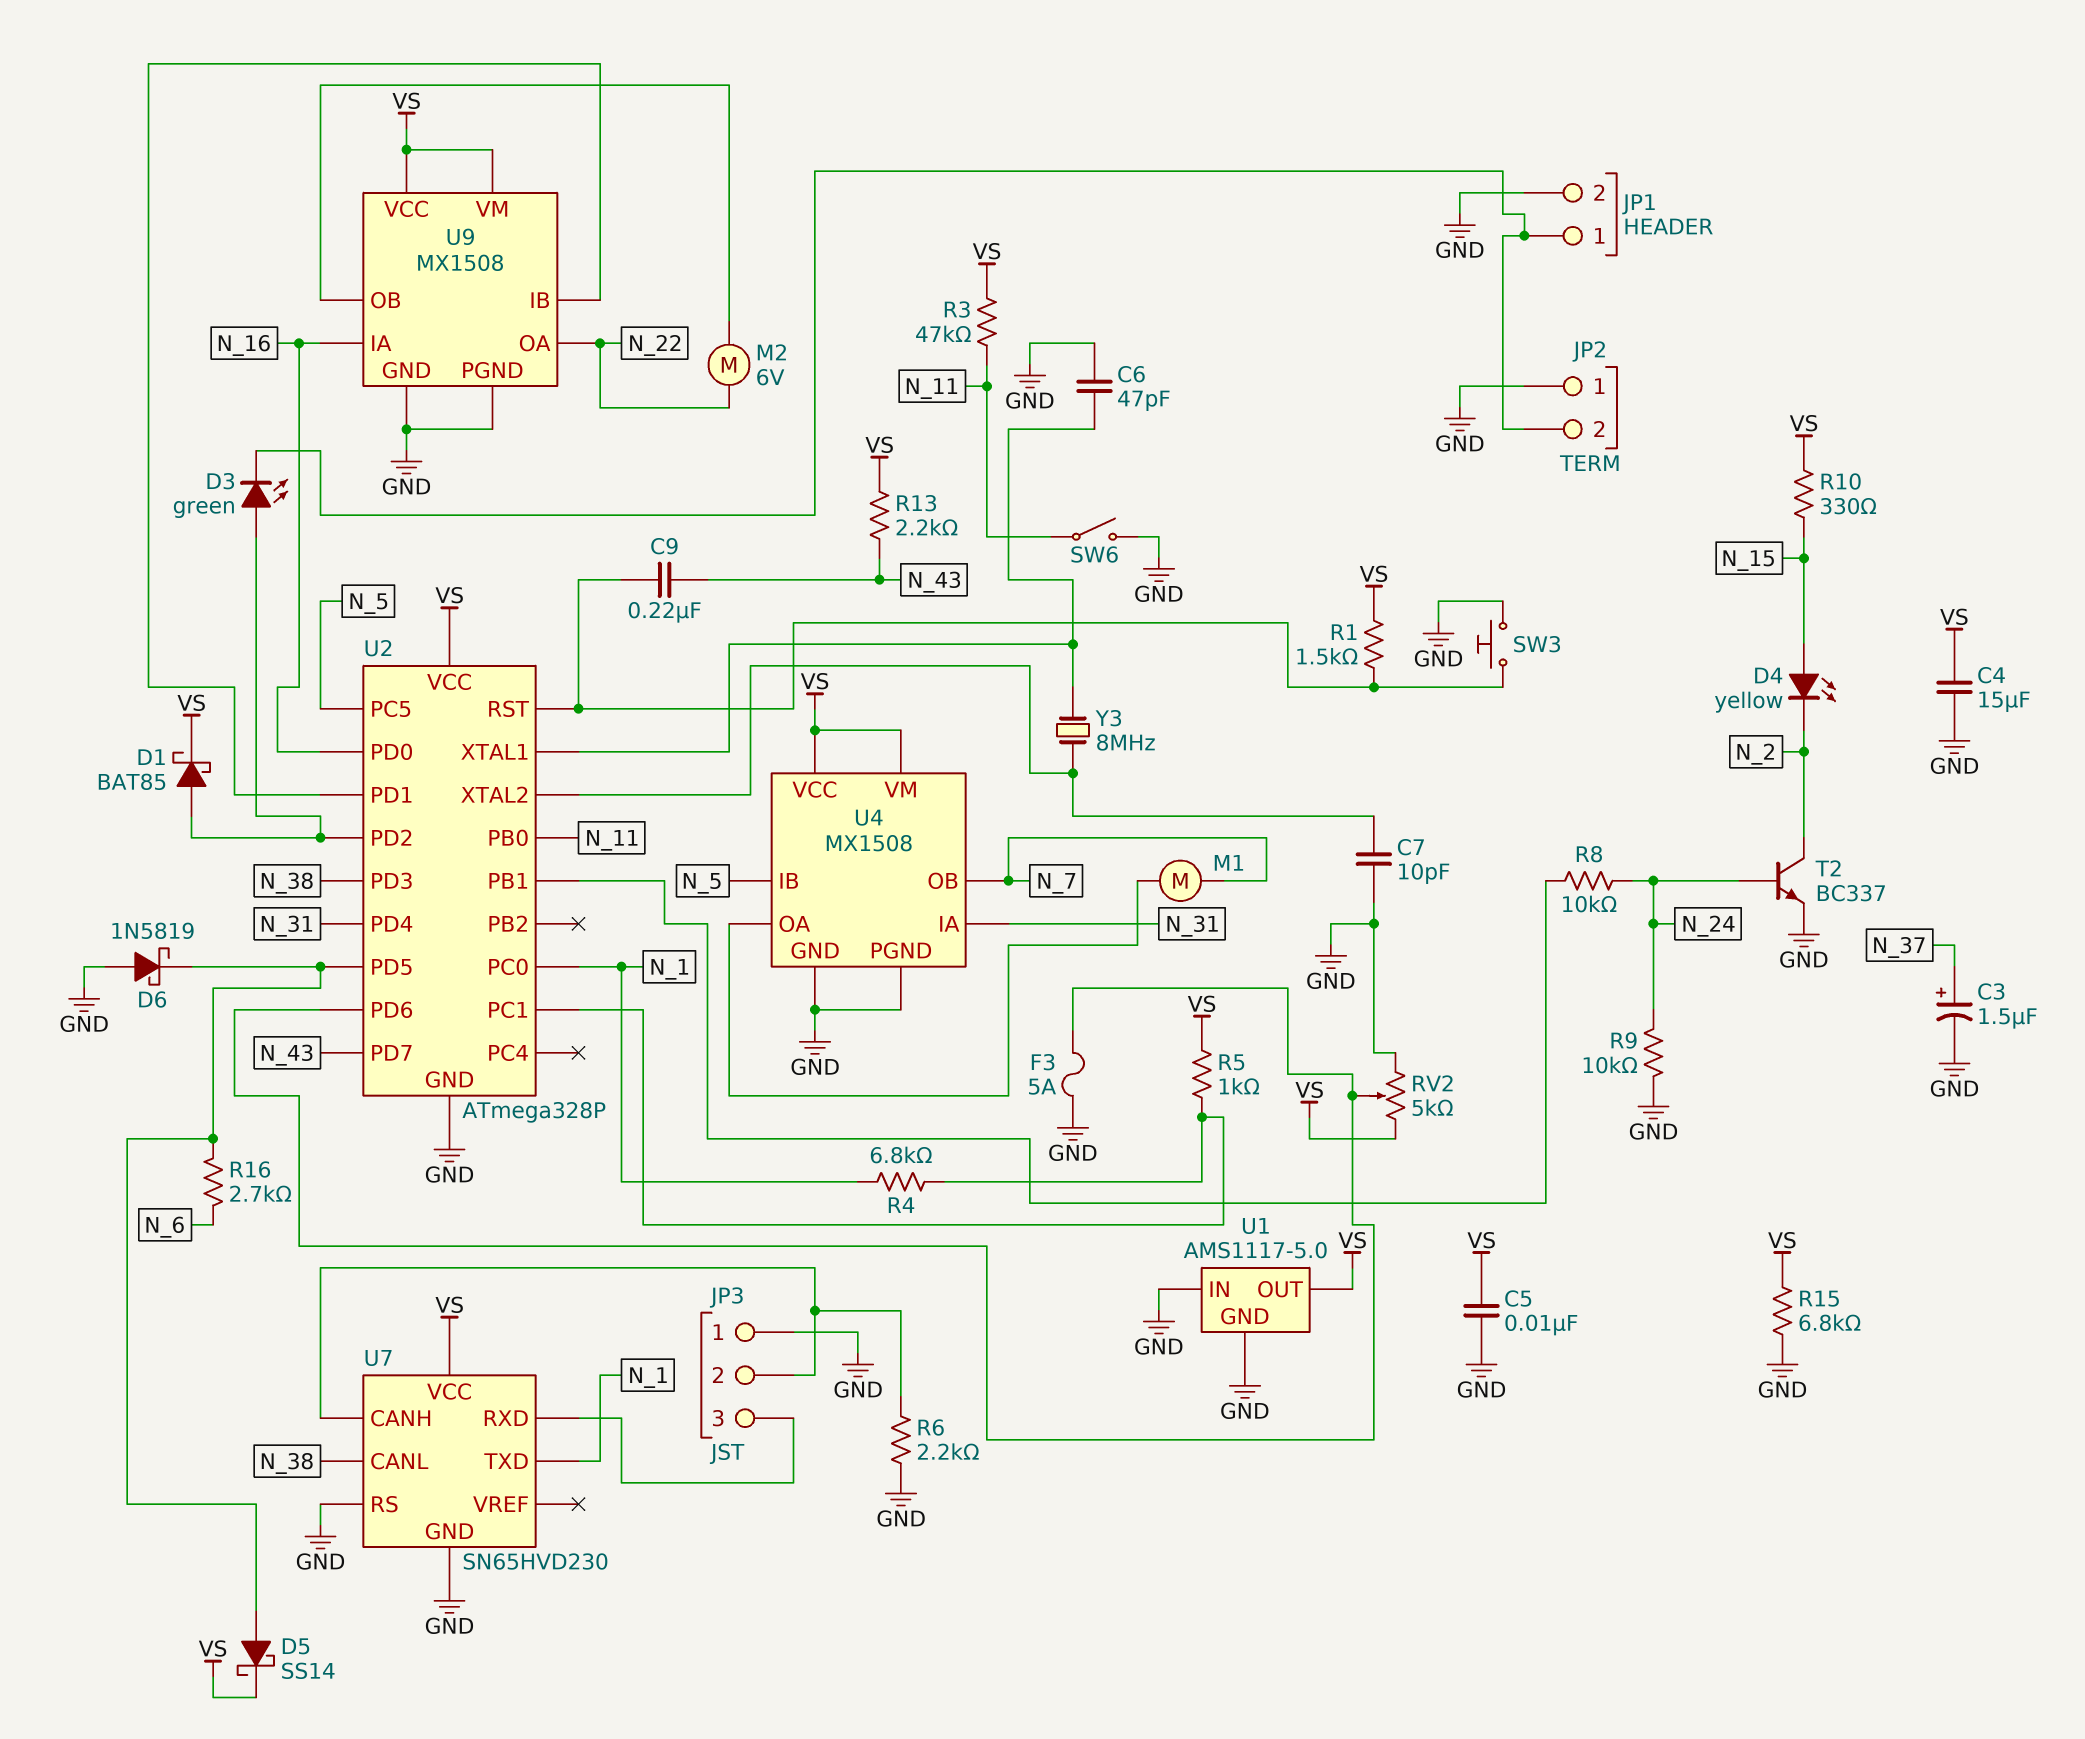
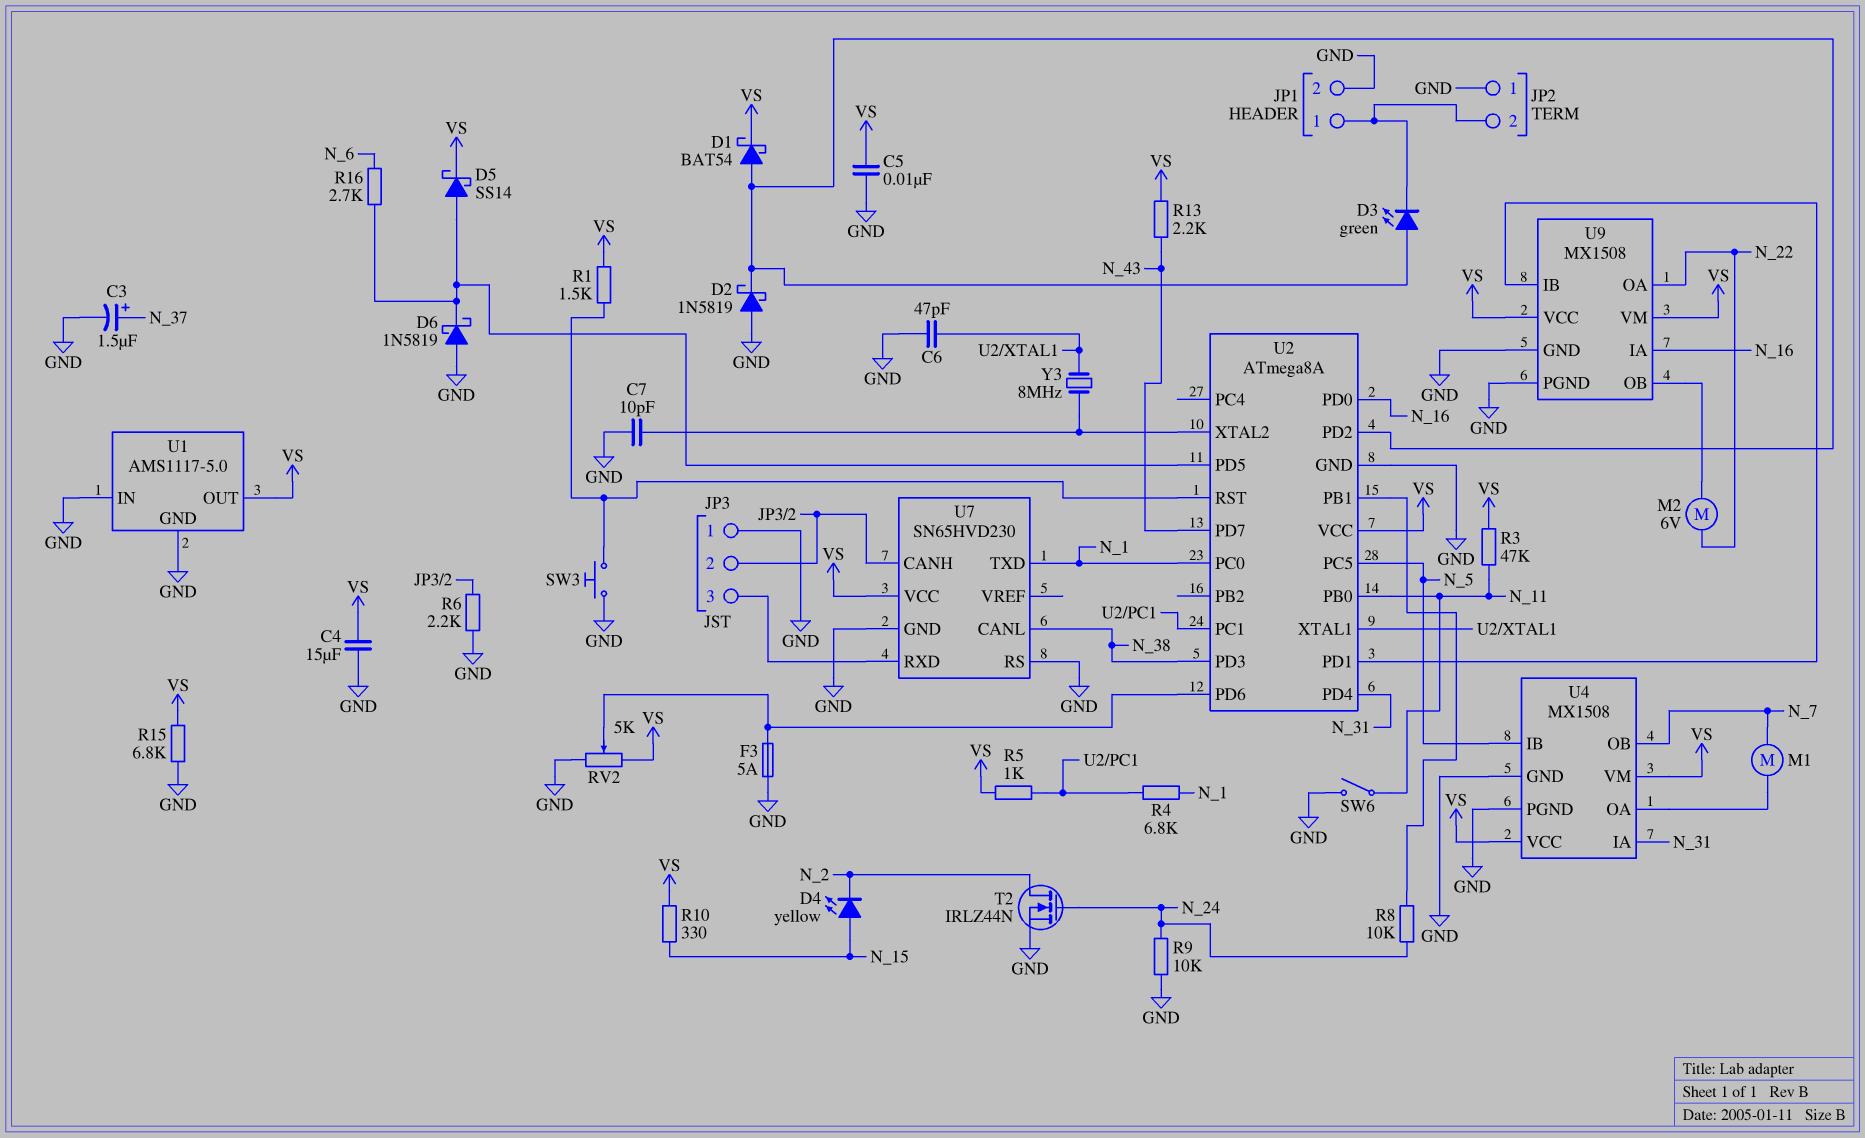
C9: 220nF (N_43, U2/RST) -> none
D1: schottky BAT85 (A U2/PD2, K VS) -> schottky BAT54 (A U2/PD2, K VS)
D2: none -> schottky 1N5819 (A GND, K U2/PD2)
T2: NPN BC337 (B N_24, C N_2, E GND) -> NMOS IRLZ44N (G N_24, D N_2, S GND)
U2: ATmega328P -> ATmega8A

